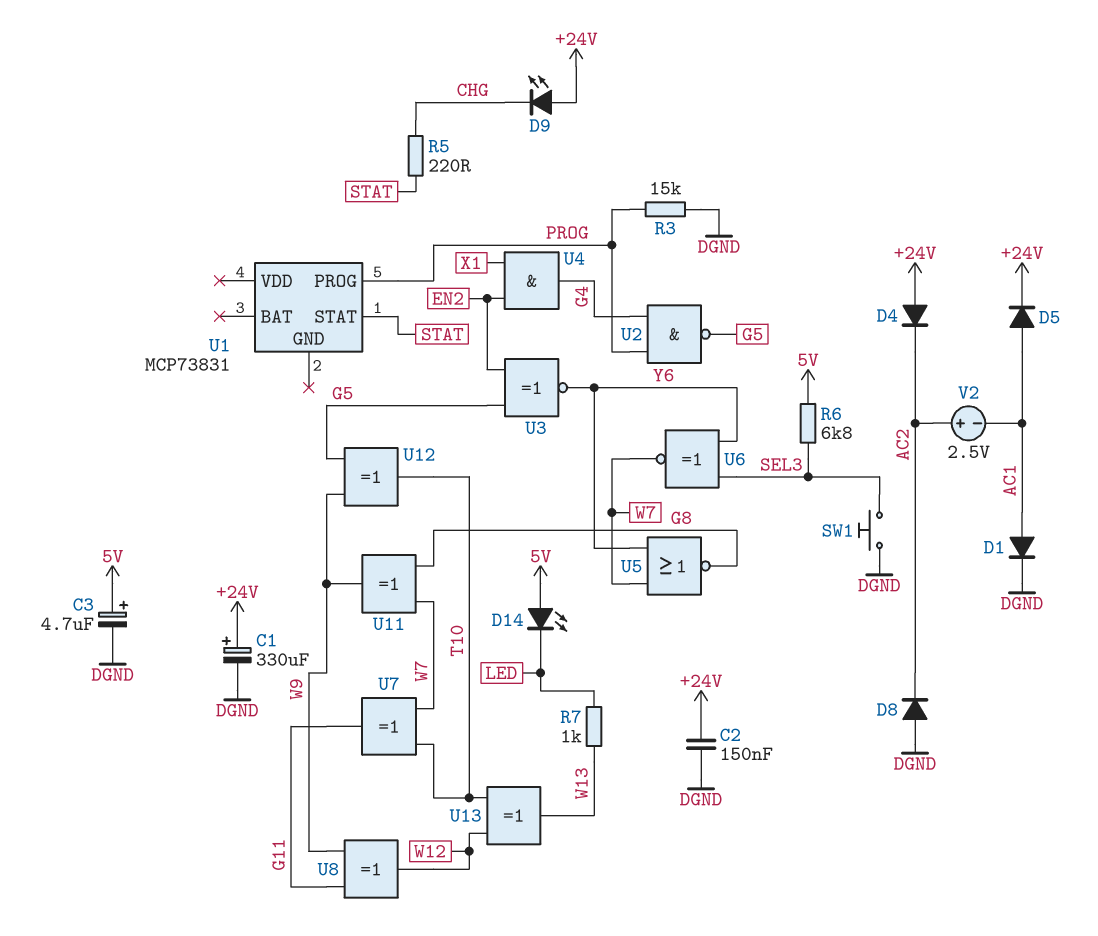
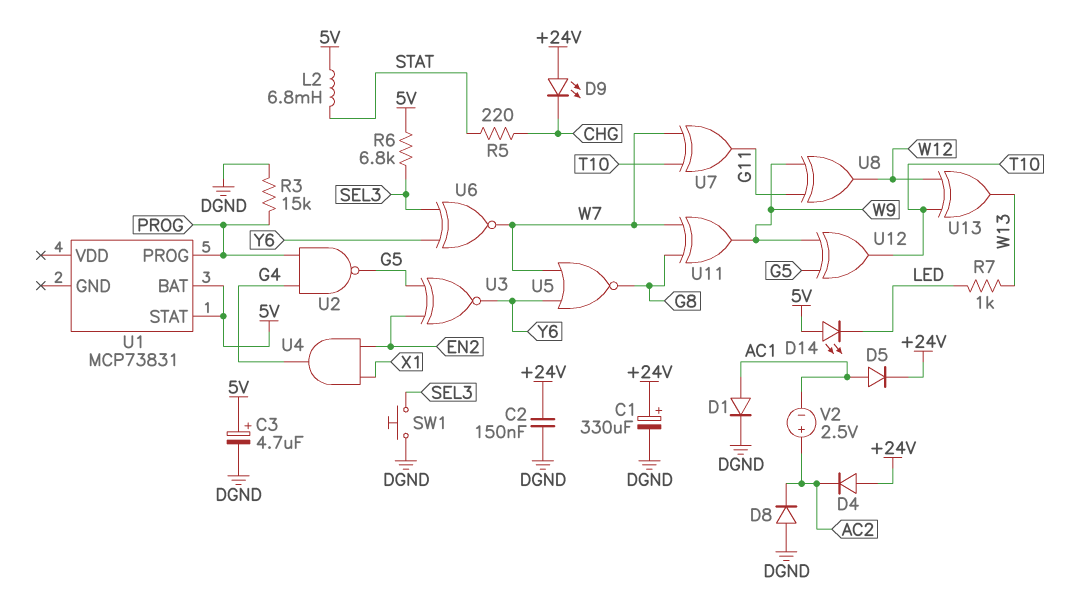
L2: none -> 6.8mH (5V, STAT)
U1 pin BAT: none -> 5V
U1 pin STAT: STAT -> 5V

